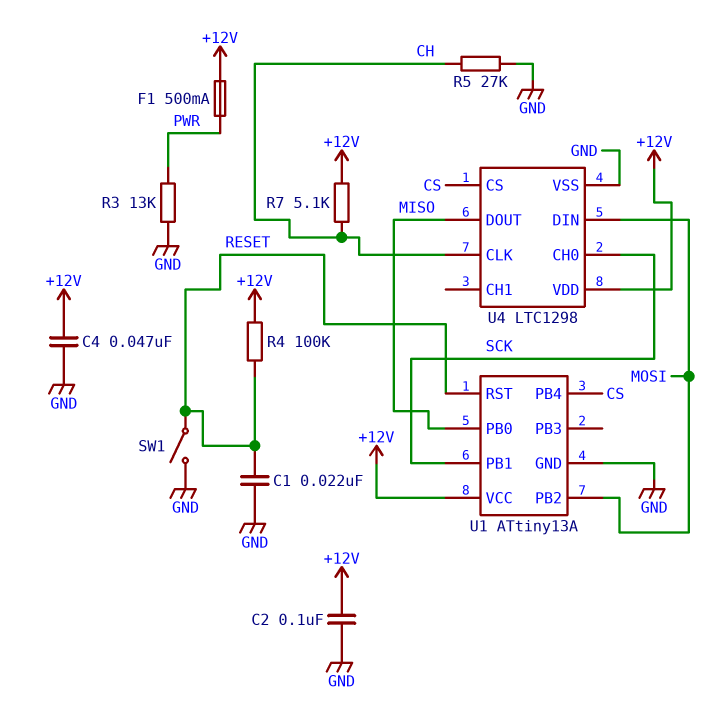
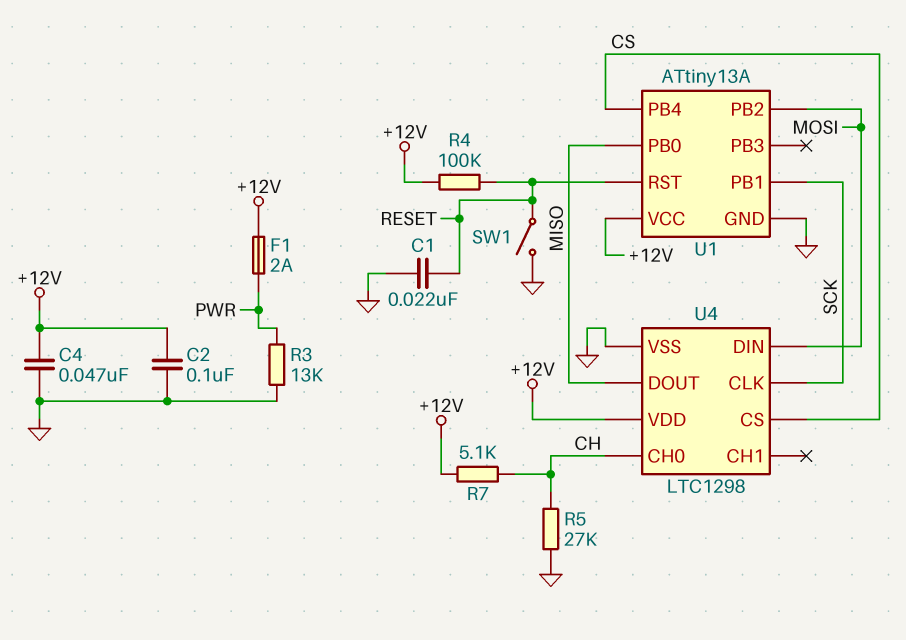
F1: 500mA (+12V, PWR) -> 2A (+12V, PWR)
U4 pin CH0: SCK -> CH
U4 pin CLK: CH -> SCK

